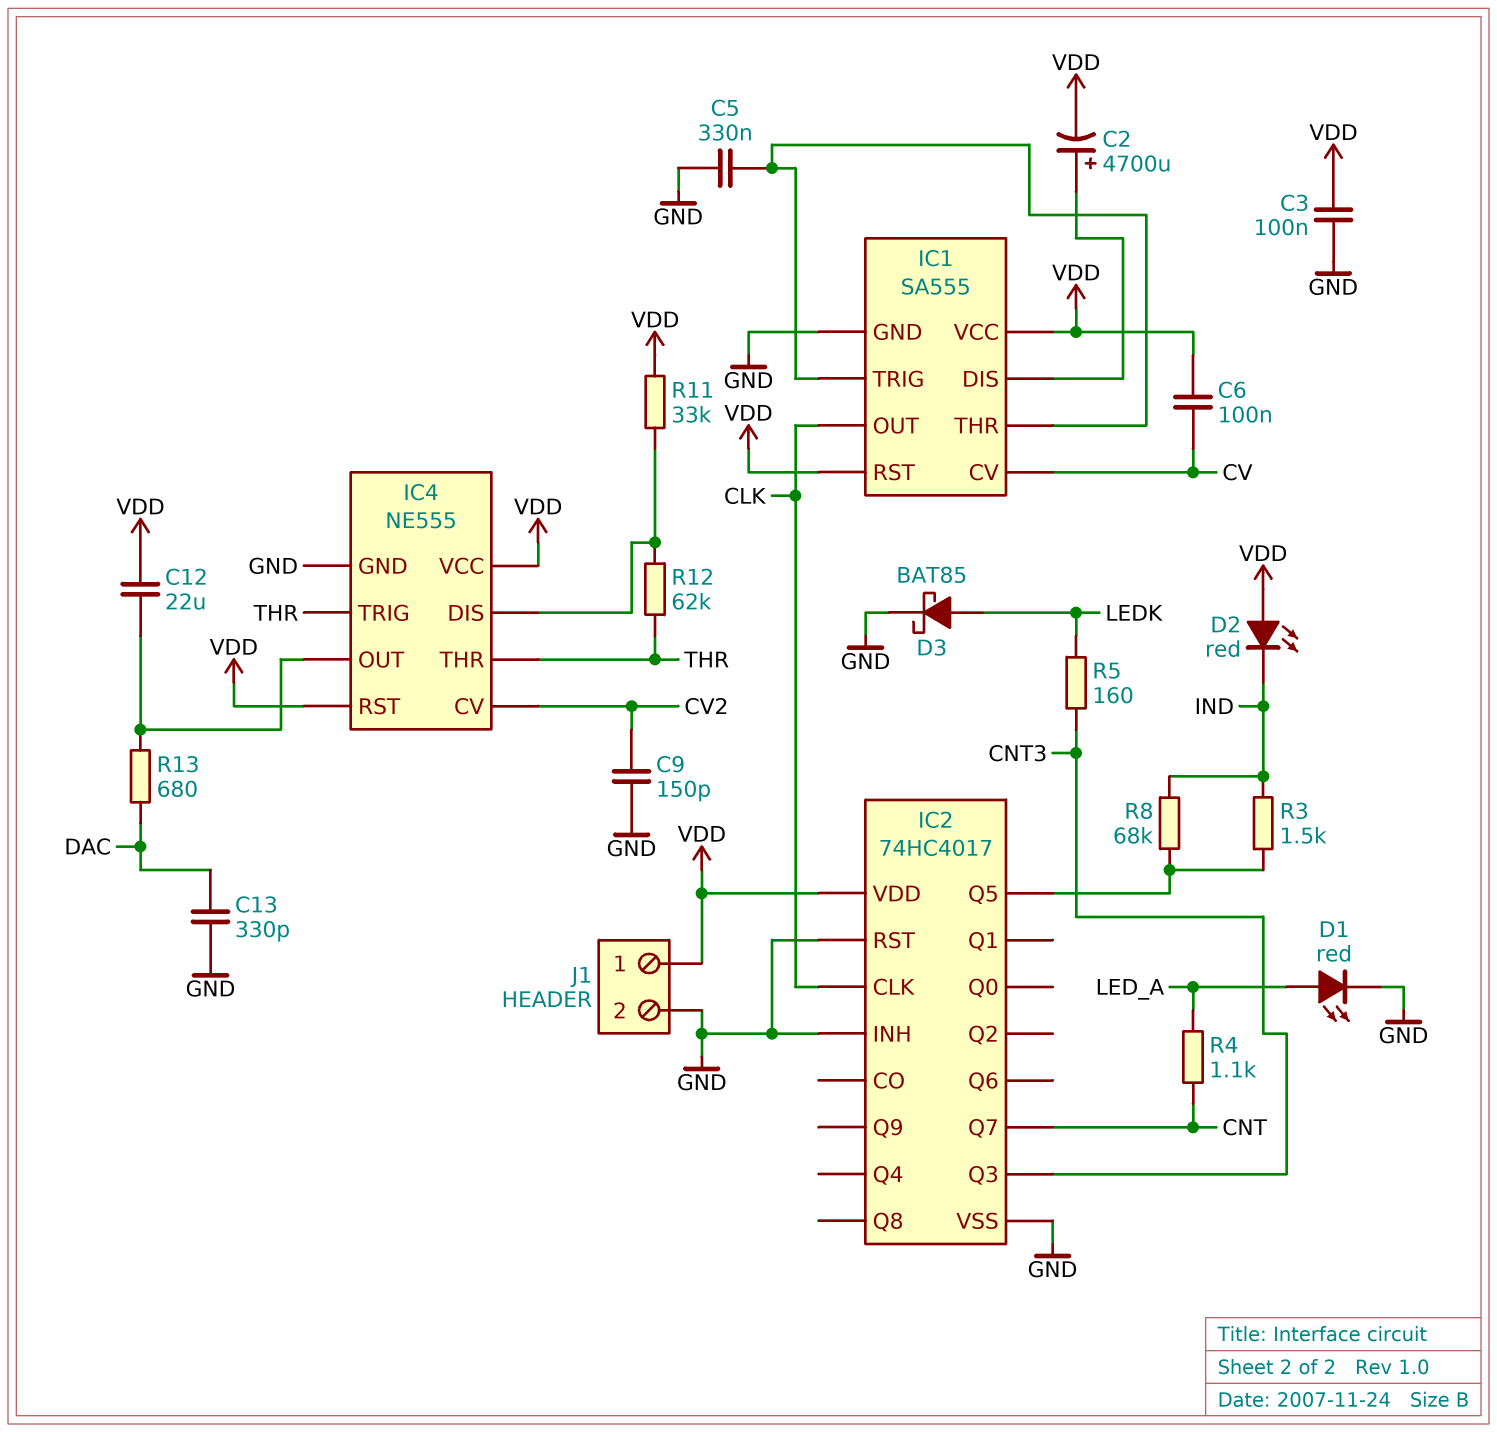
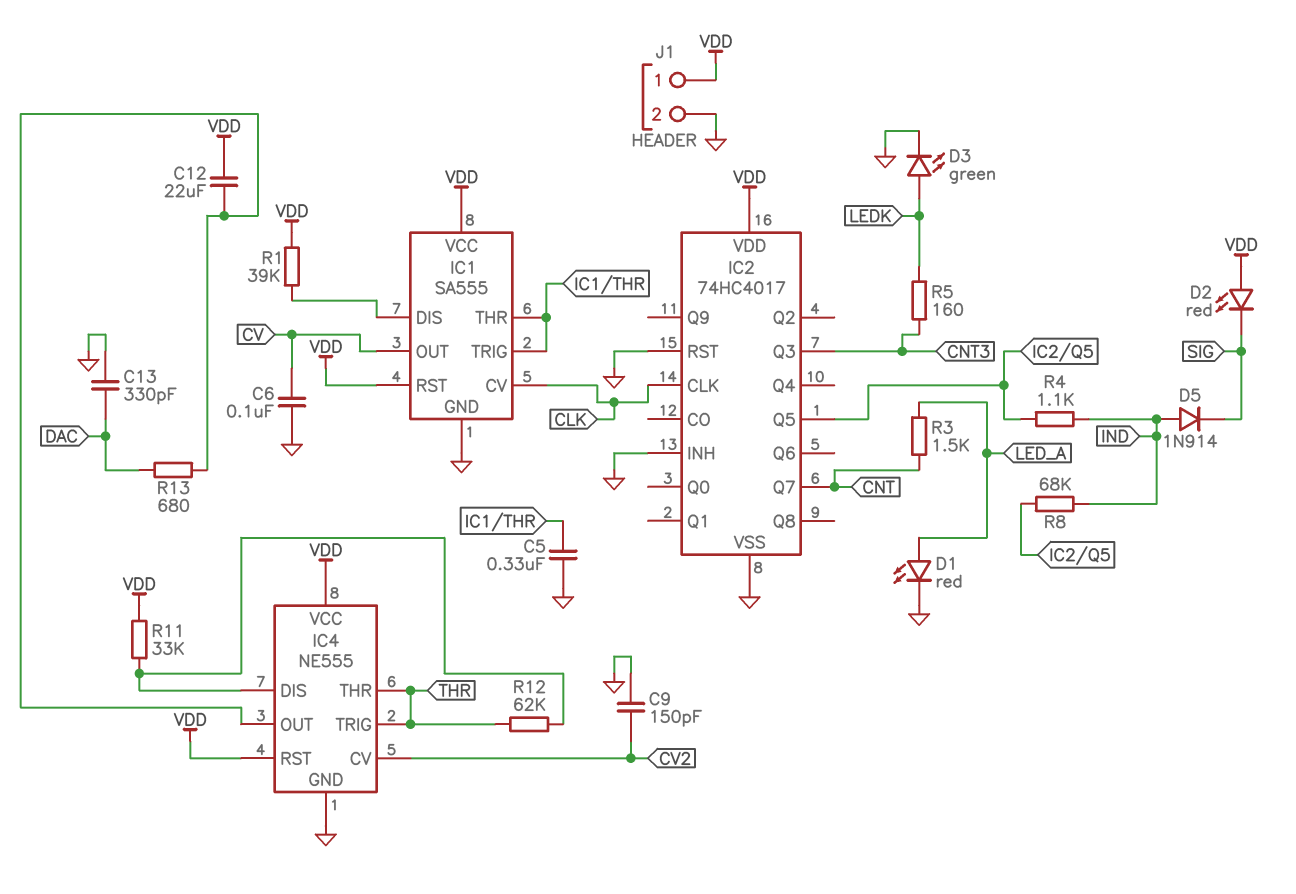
C2: 4700uF (plus IC1/DIS, minus VDD) -> none
C3: 100nF (GND, VDD) -> none
C6: 100nF (CV, VDD) -> 100nF (CV, GND)
D2: LED red (A VDD, K IND) -> LED red (A VDD, K SIG)
D3: schottky BAT85 (A LEDK, K GND) -> LED green (A LEDK, K GND)
D5: none -> diode 1N914 (A IND, K SIG)
IC1 pin CV: CV -> CLK
IC1 pin OUT: CLK -> CV
R1: none -> 39k (IC1/DIS, VDD)
R3: 1.5k (IC2/Q5, IND) -> 1.5k (CNT, LED_A)
R4: 1.1k (CNT, LED_A) -> 1.1k (IC2/Q5, IND)

